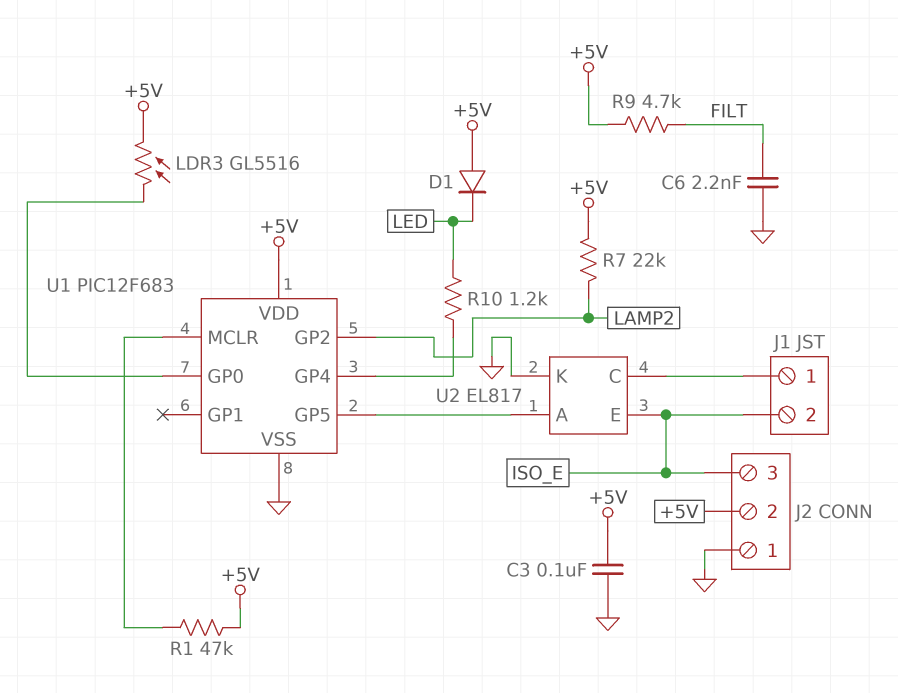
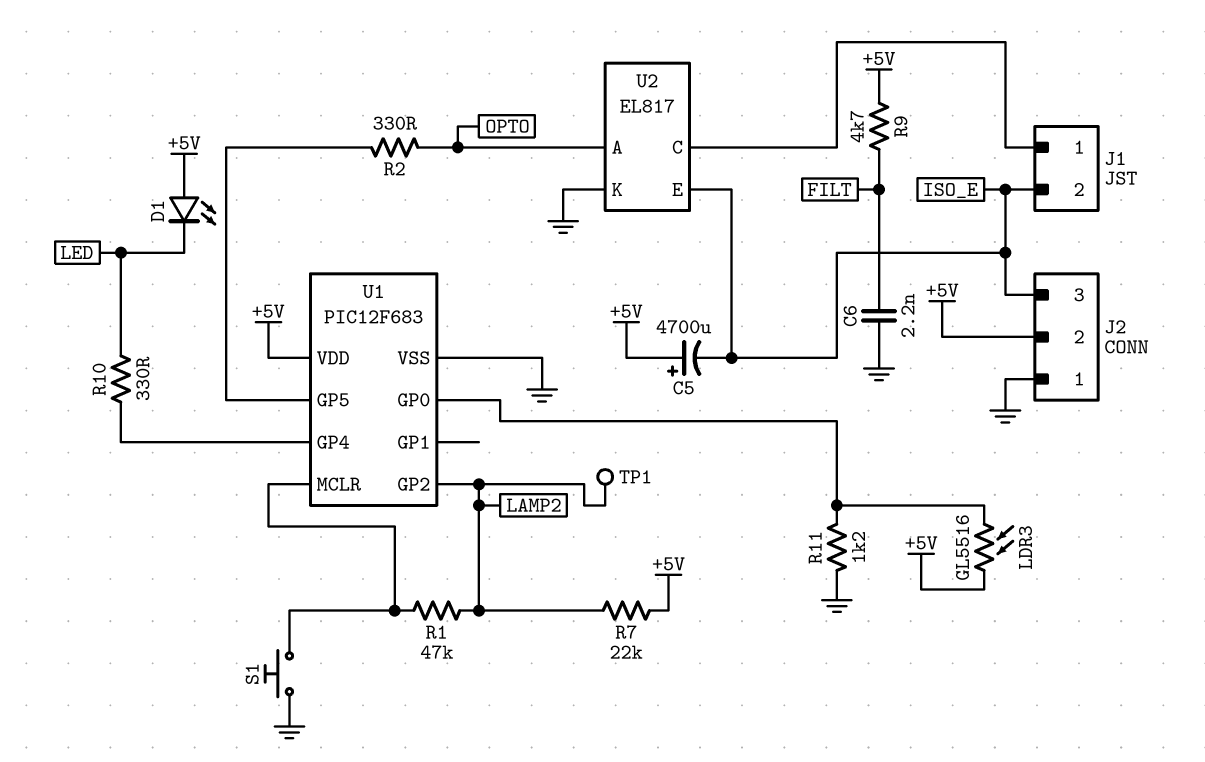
C3: 100nF (+5V, GND) -> none
C5: none -> 4700uF (plus +5V, minus ISO_E)
D1: diode (A +5V, K LED) -> LED (A +5V, K LED)
R1: 47k (+5V, U1/MCLR) -> 47k (LAMP2, U1/MCLR)
R2: none -> 330 (OPTO, U1/GP5)
R10: 1.2k (LED, U1/GP4) -> 330 (LED, U1/GP4)
R11: none -> 1.2k (GND, U1/GP0)
S1: none -> button (GND, U1/MCLR)
TP1: none -> test point (LAMP2)
U2 pin A: U1/GP5 -> OPTO

